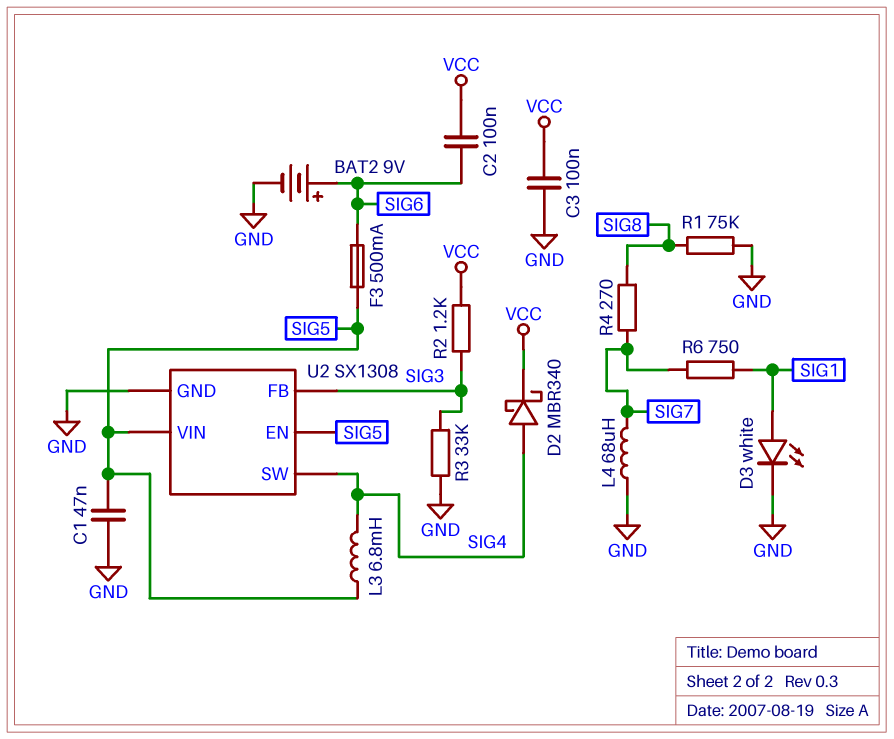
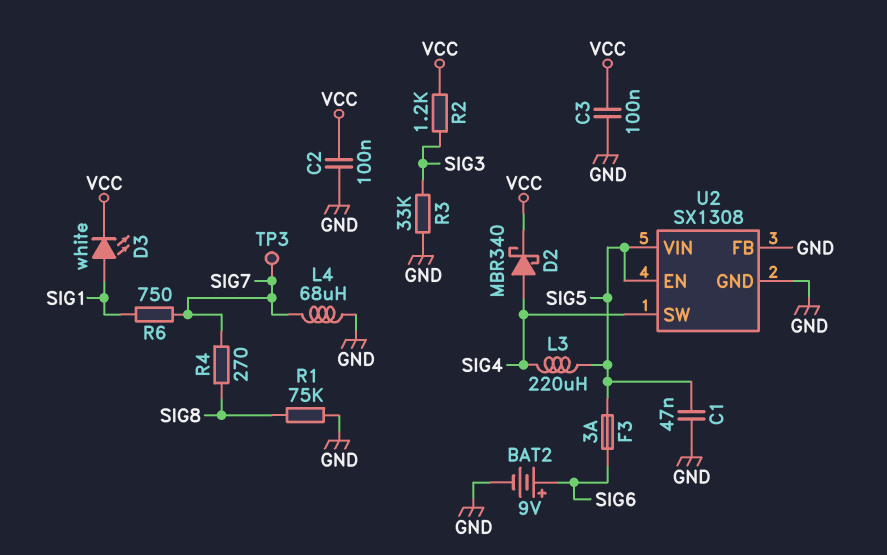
C2: 100nF (SIG6, VCC) -> 100nF (GND, VCC)
D3: LED white (A SIG1, K GND) -> LED white (A SIG1, K VCC)
F3: 500mA (SIG5, SIG6) -> 3A (SIG5, SIG6)
L3: 6.8mH (SIG4, SIG5) -> 220uH (SIG4, SIG5)
TP3: none -> test point (SIG7)
U2 pin FB: SIG3 -> GND

